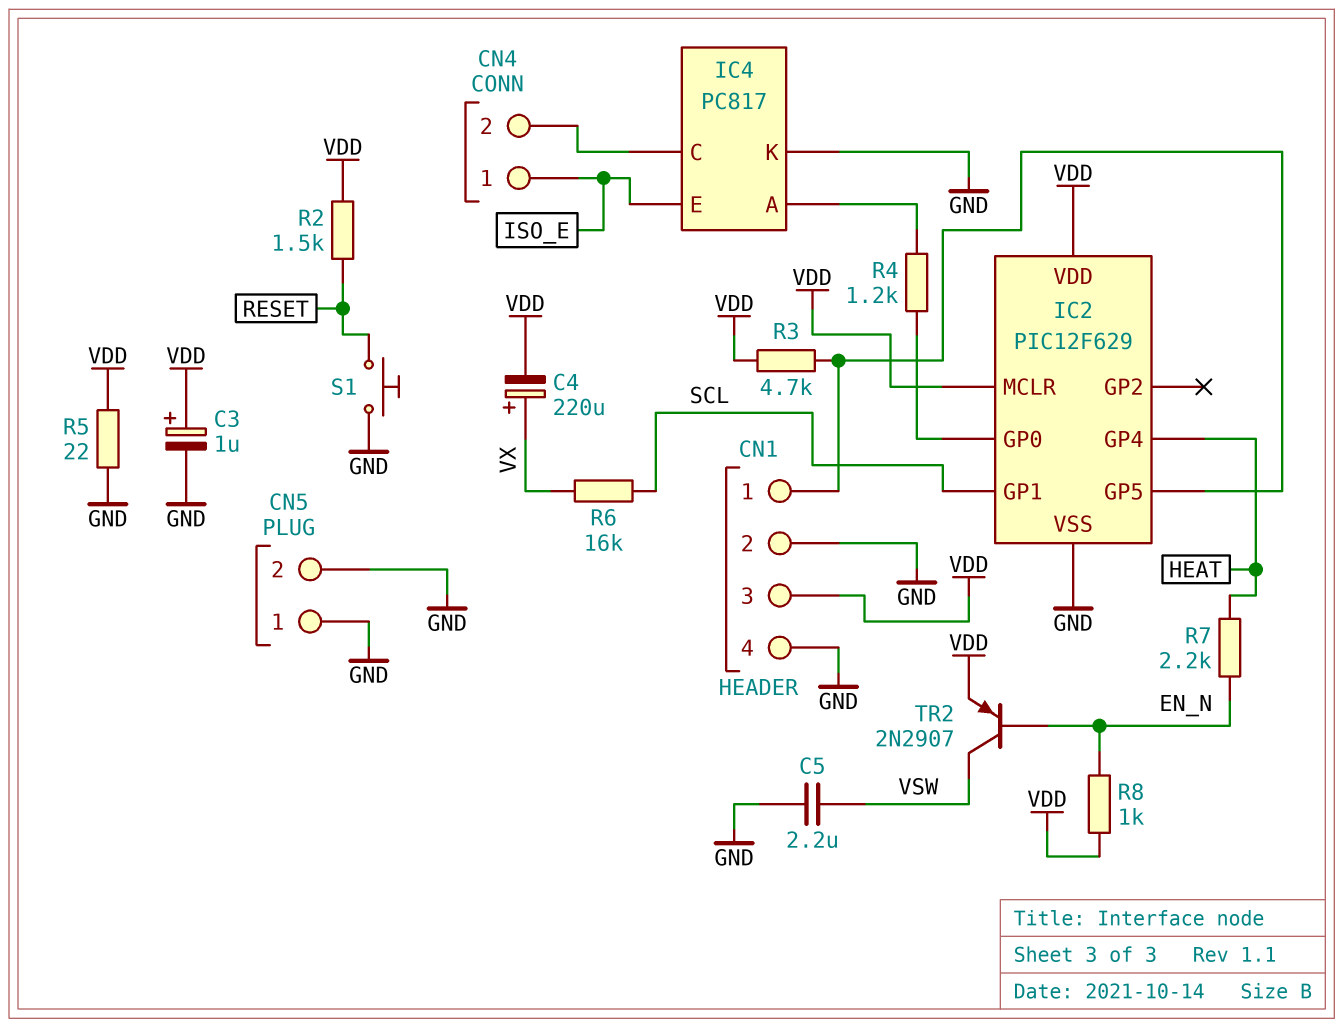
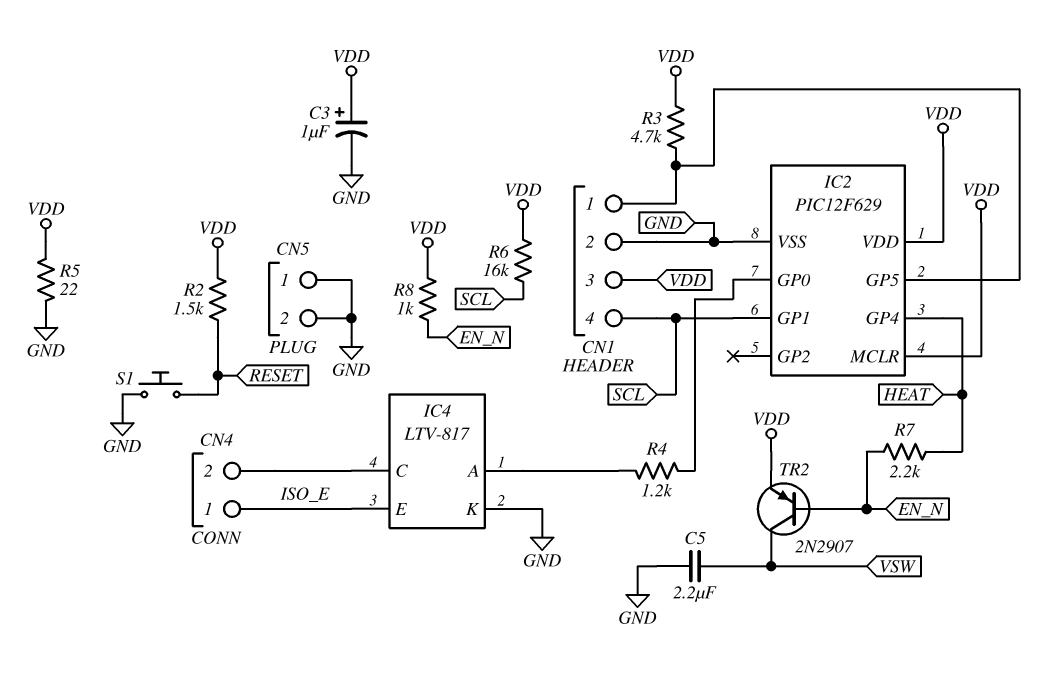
C4: 220uF (plus VX, minus VDD) -> none
CN1 pin 4: GND -> SCL
IC4: PC817 -> LTV-817
R6: 16k (SCL, VX) -> 16k (SCL, VDD)

